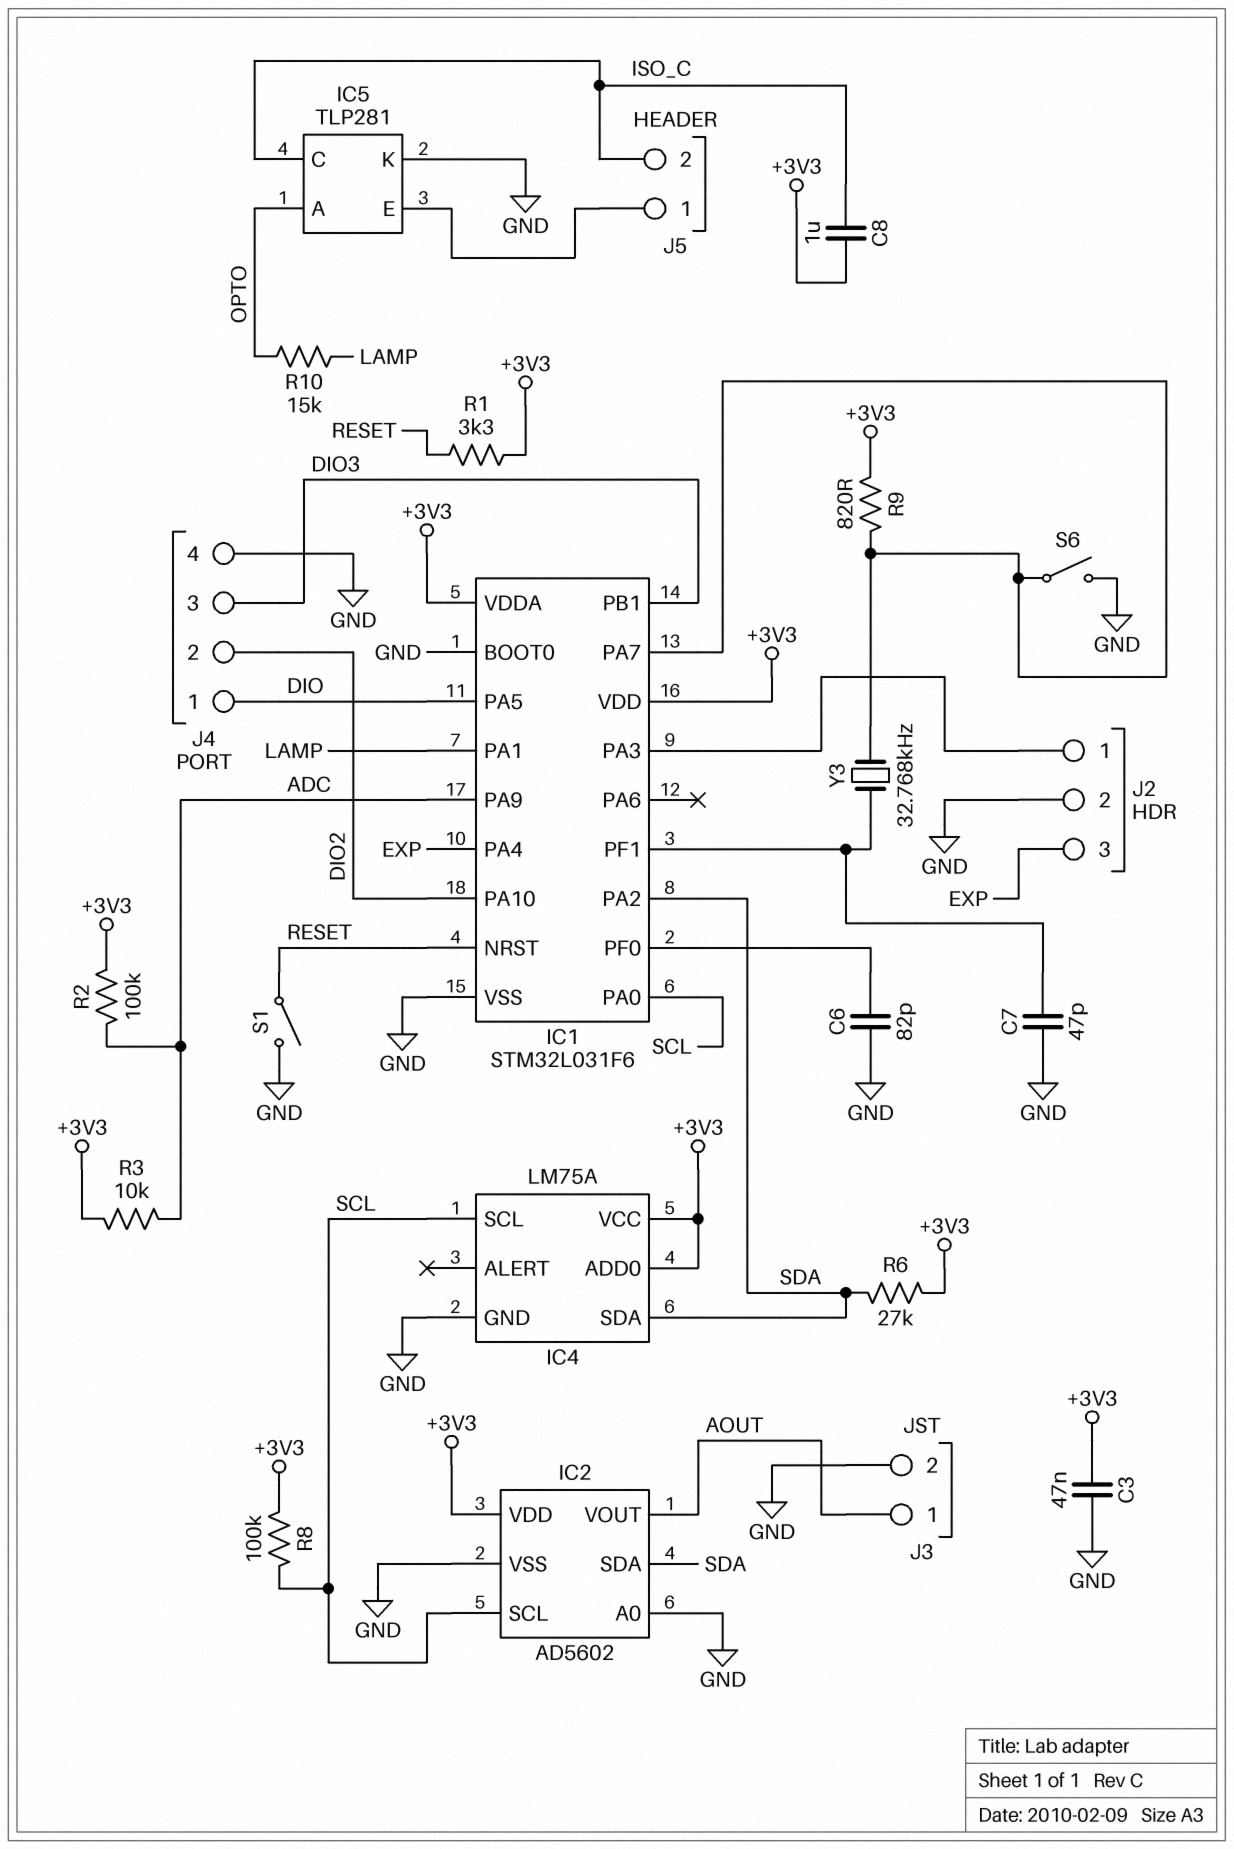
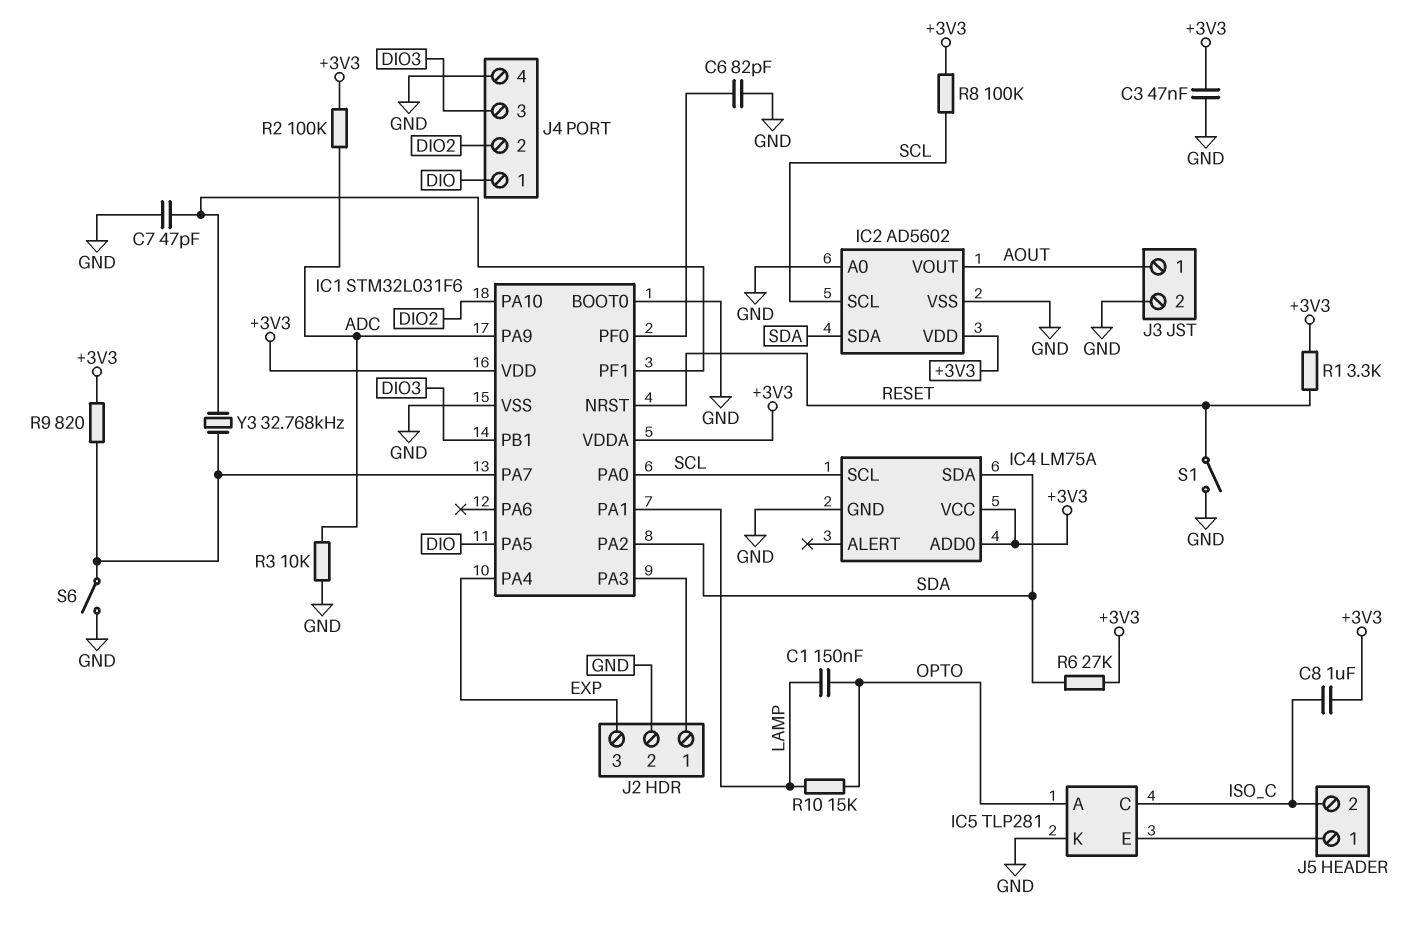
C1: none -> 150nF (LAMP, OPTO)
R3: 10k (+3V3, ADC) -> 10k (ADC, GND)

